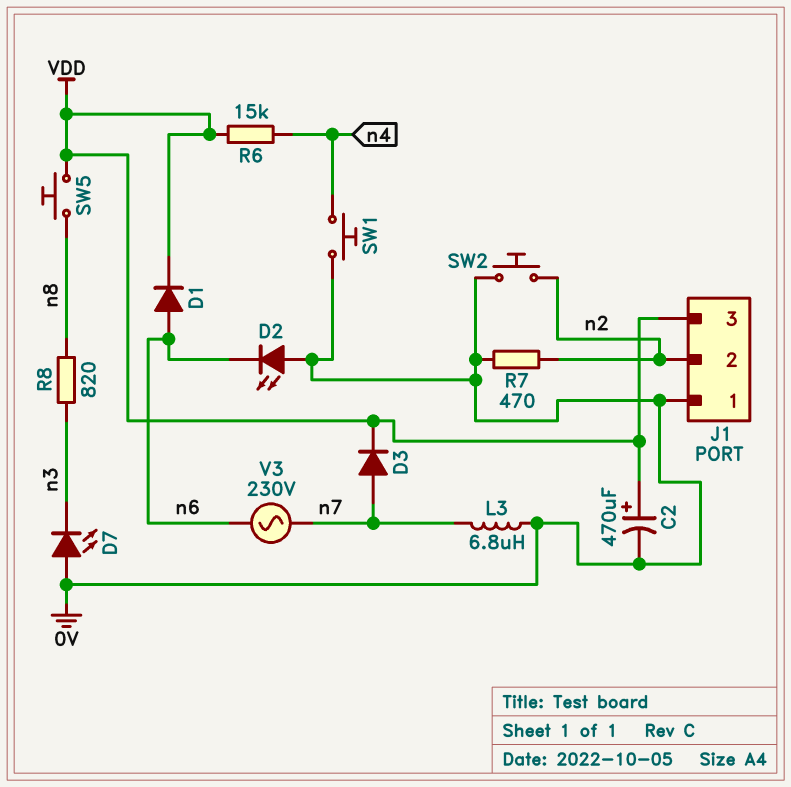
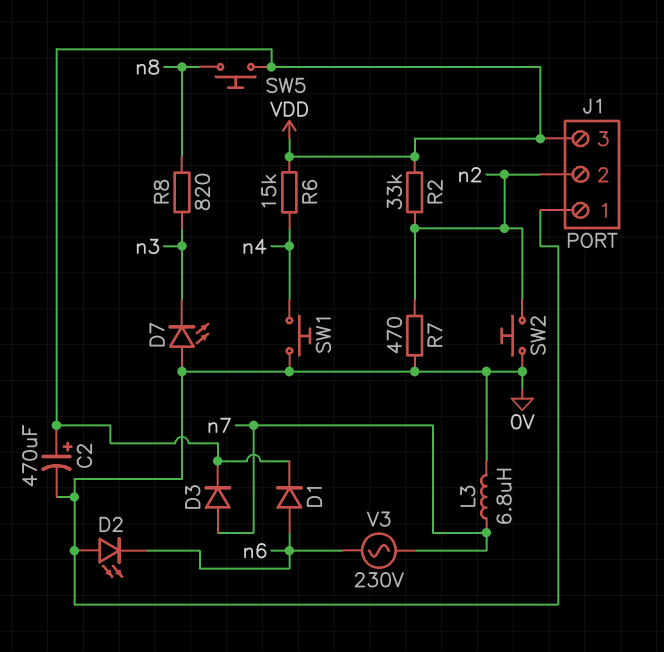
R2: none -> 33k (VDD, n2)

